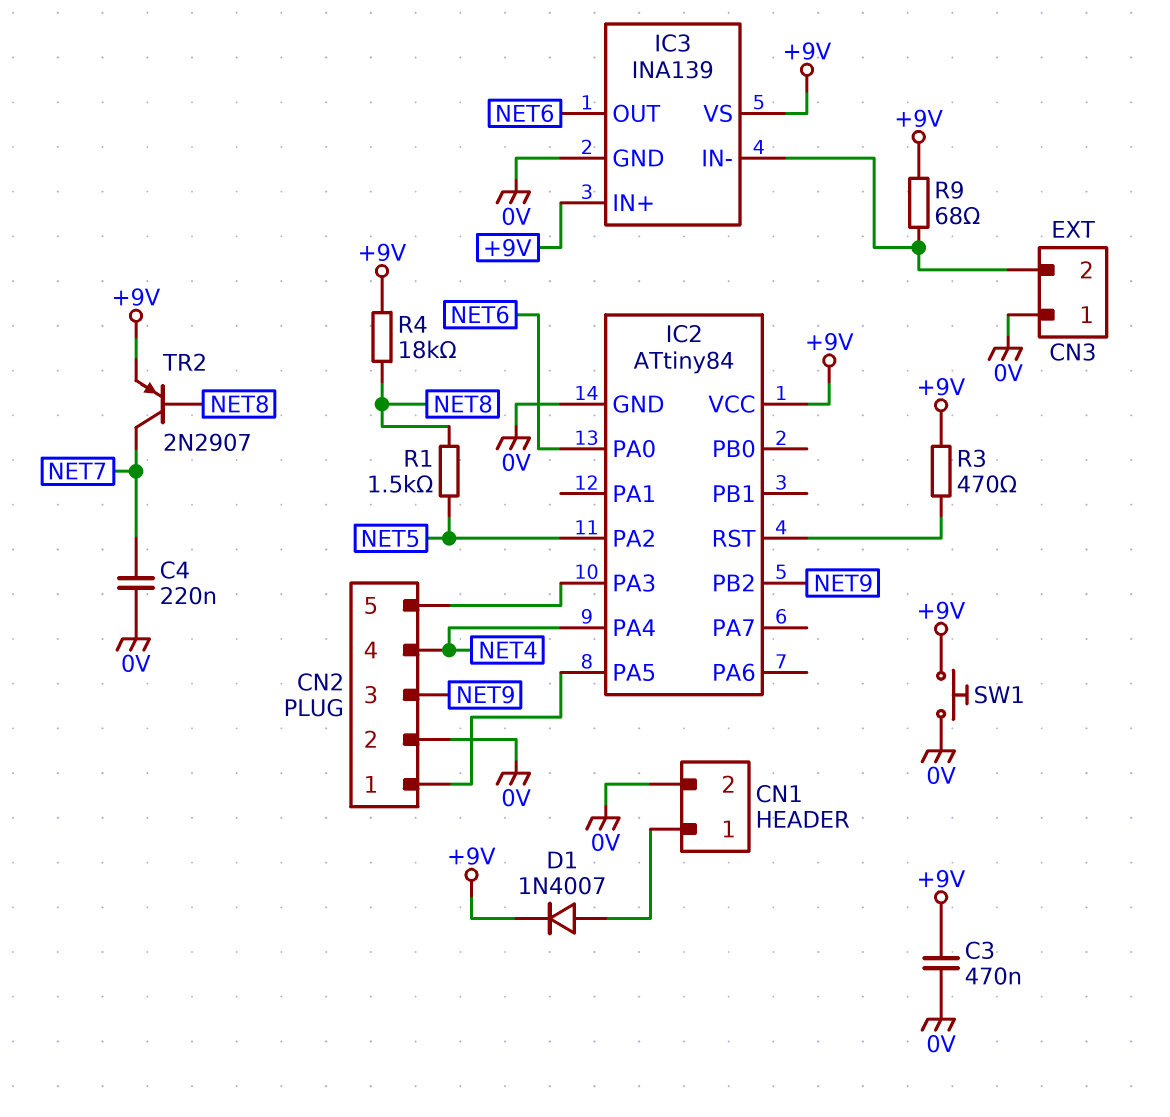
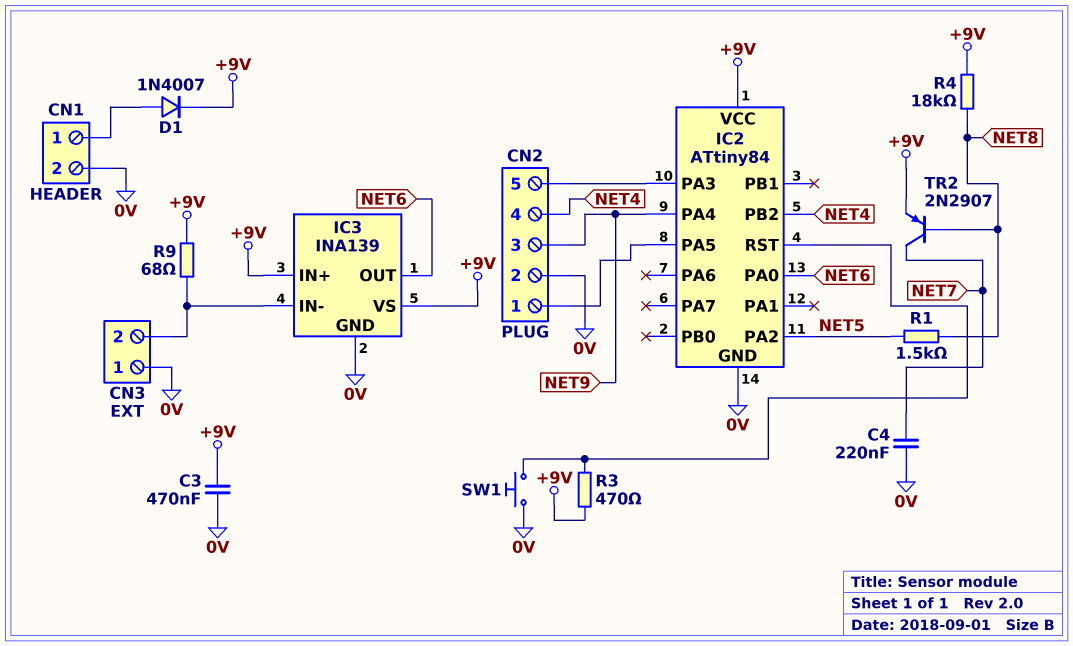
IC2 pin PA4: NET4 -> NET9
IC2 pin PB2: NET9 -> NET4
SW1: button (+9V, 0V) -> button (0V, IC2/RST)

